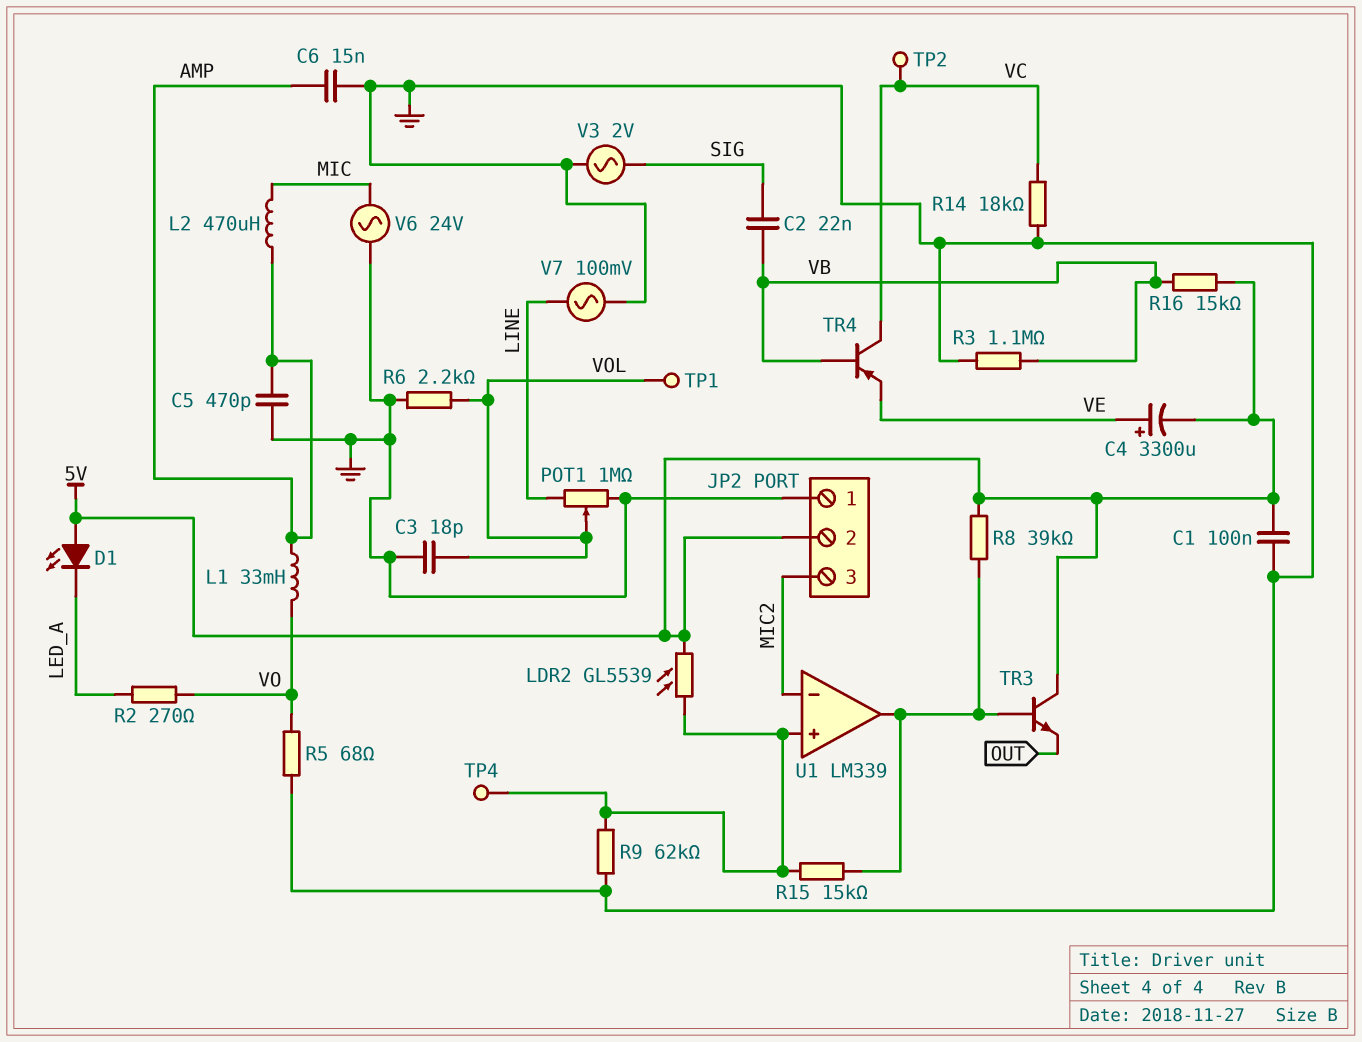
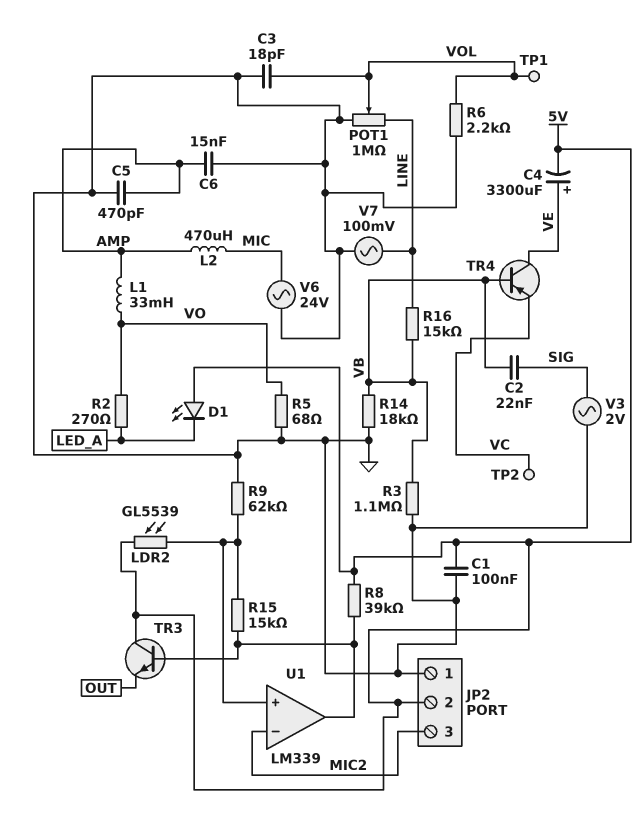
R14: 18k (GND, VC) -> 18k (GND, VB)
R16: 15k (5V, VB) -> 15k (LINE, VB)
TP4: test point (U1/in+) -> none
TR4: PNP (B VB, C VC, E VE) -> PNP (B VB, C VE, E VC)

